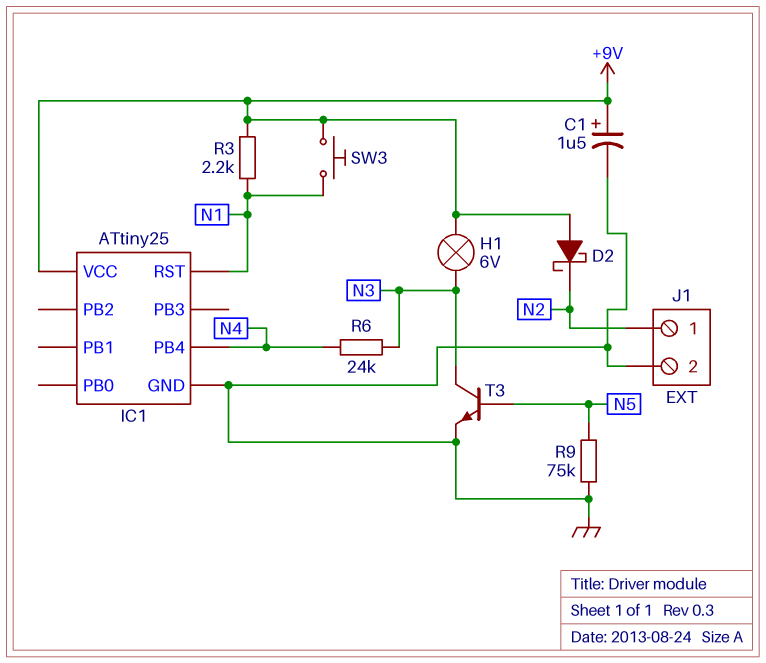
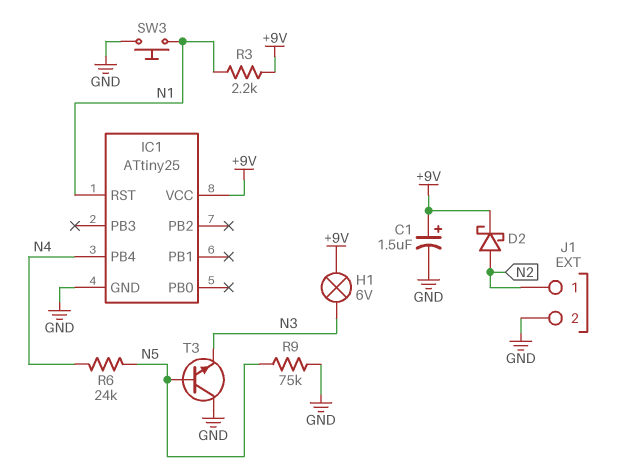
D2: schottky (A +9V, K N2) -> schottky (A N2, K +9V)
R6: 24k (N3, N4) -> 24k (N4, N5)
SW3: button (+9V, N1) -> button (GND, N1)
T3: NPN (B N5, C N3, E GND) -> NPN (B N5, C GND, E N3)

